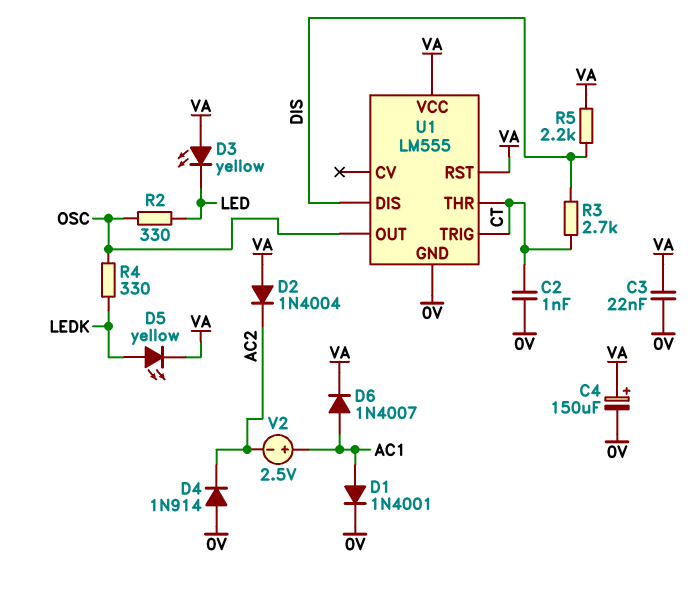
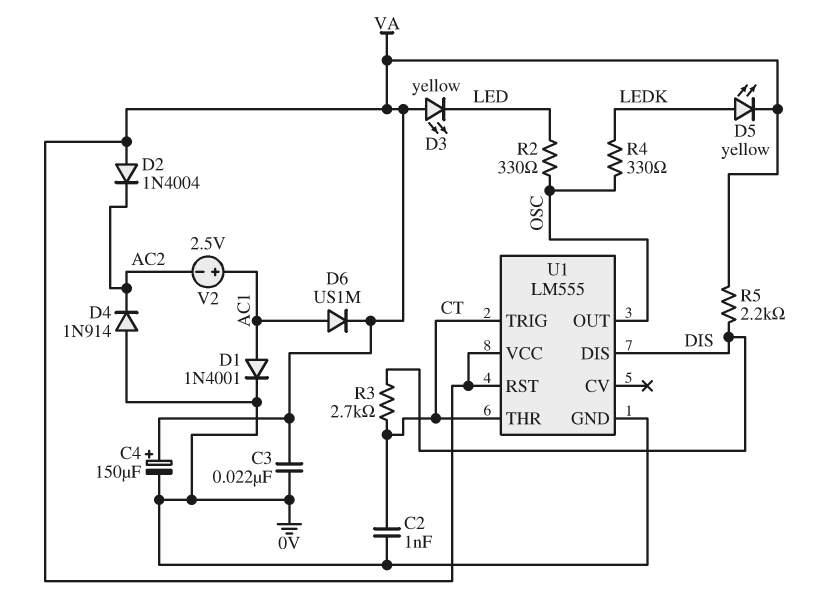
D6: diode 1N4007 (A AC1, K VA) -> diode US1M (A AC1, K VA)

